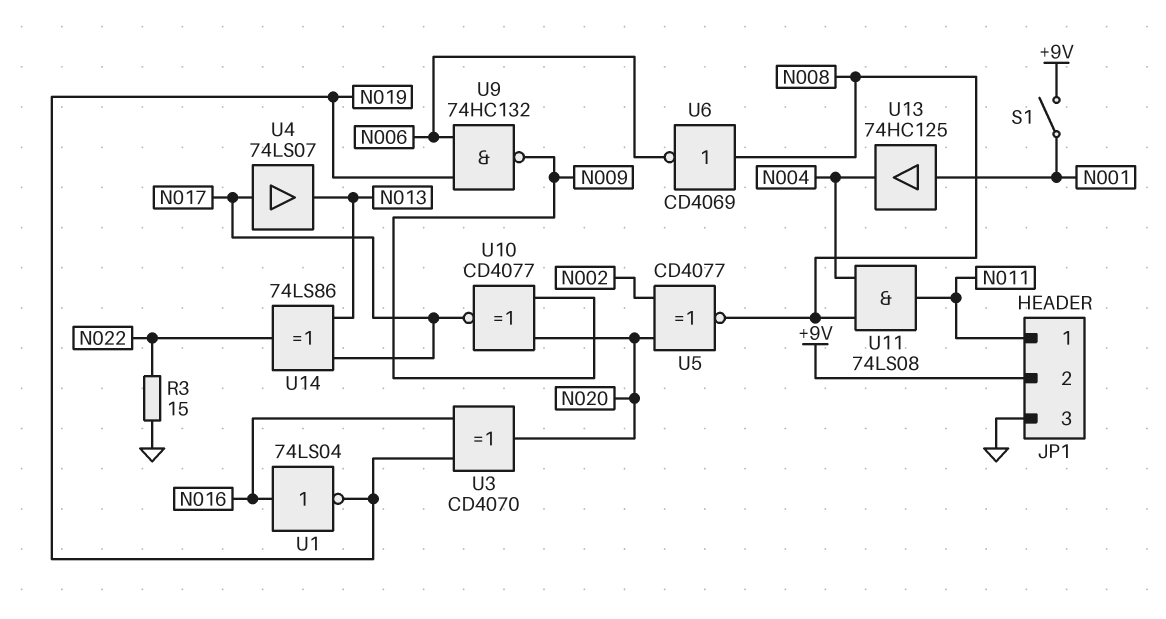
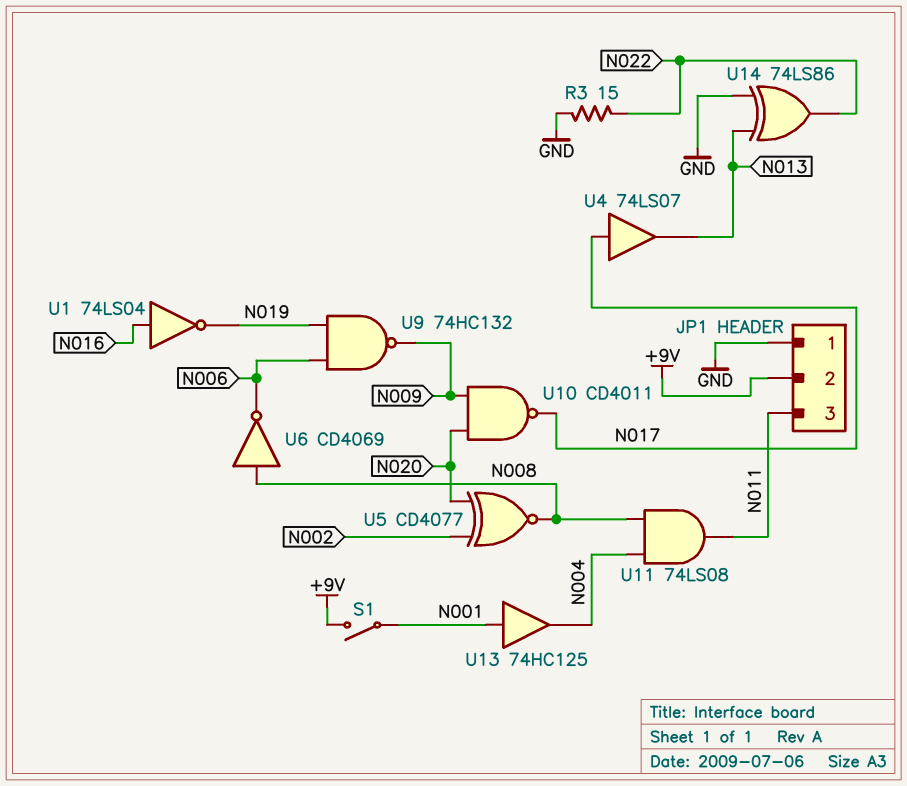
JP1 pin 1: N011 -> GND
JP1 pin 3: GND -> N011
U3: XOR CD4070 (in N016, in N019, out N020) -> none
U10: XNOR CD4077 (in N009, in N020, out N017) -> NAND CD4011 (in N009, in N020, out N017)
U14: XOR 74LS86 (in N013, in N017, out N022) -> XOR 74LS86 (in GND, in N013, out N022)

